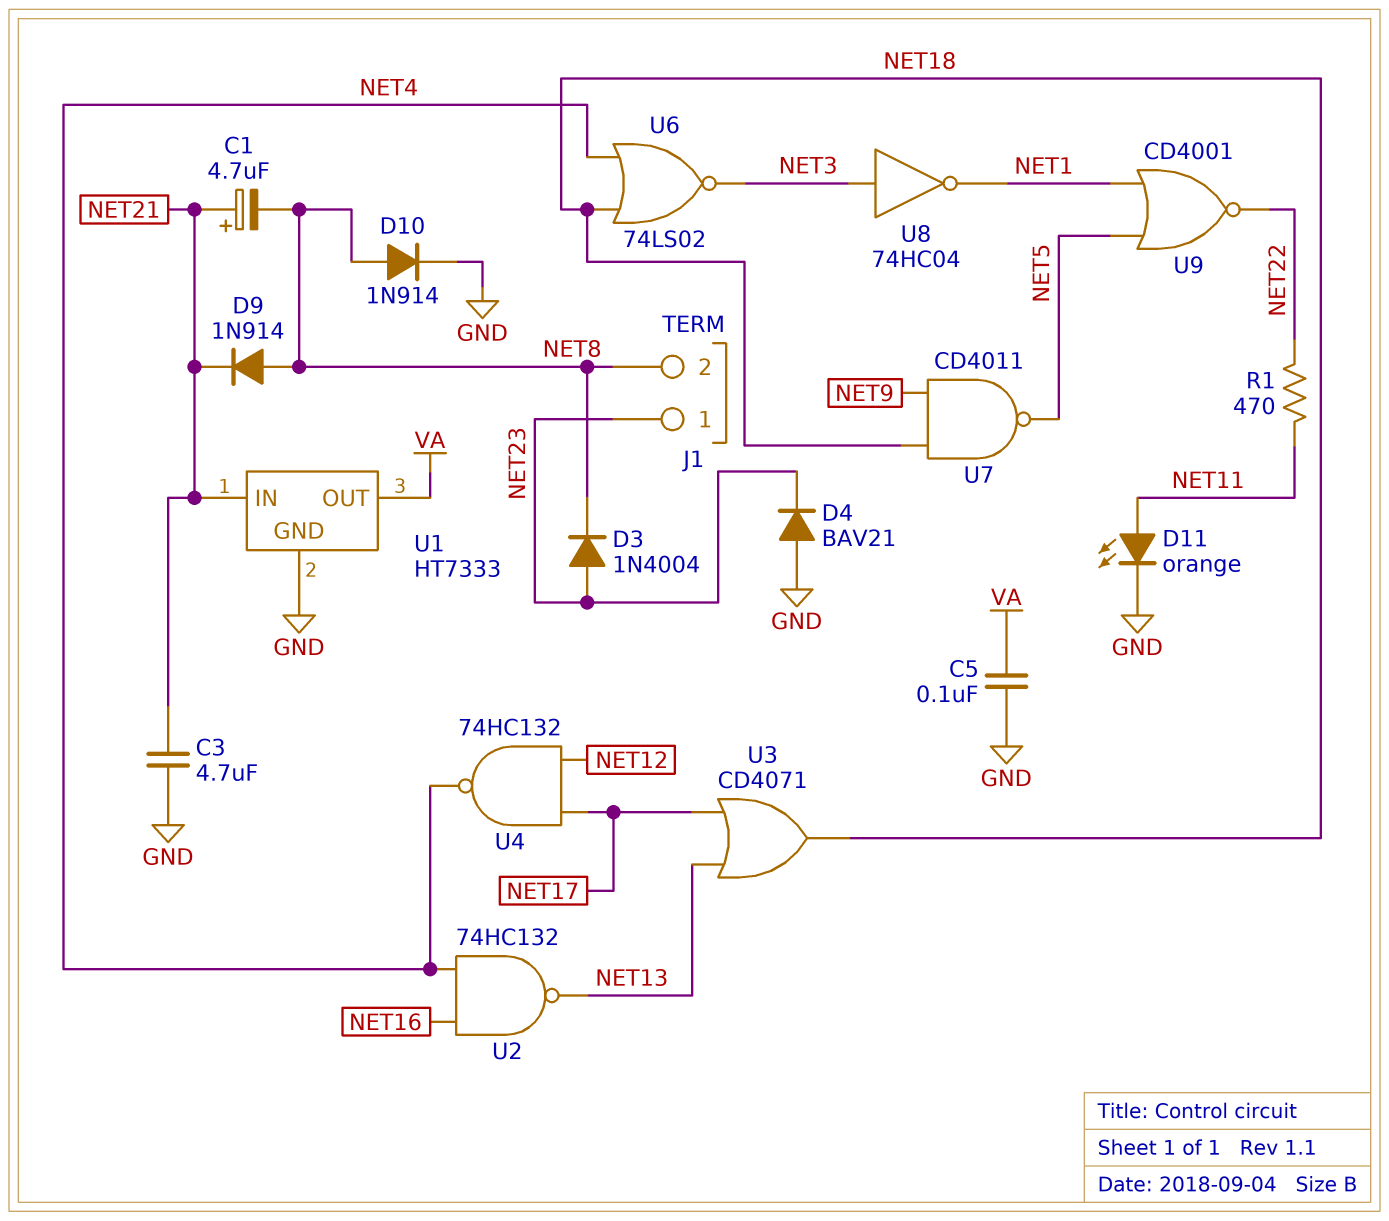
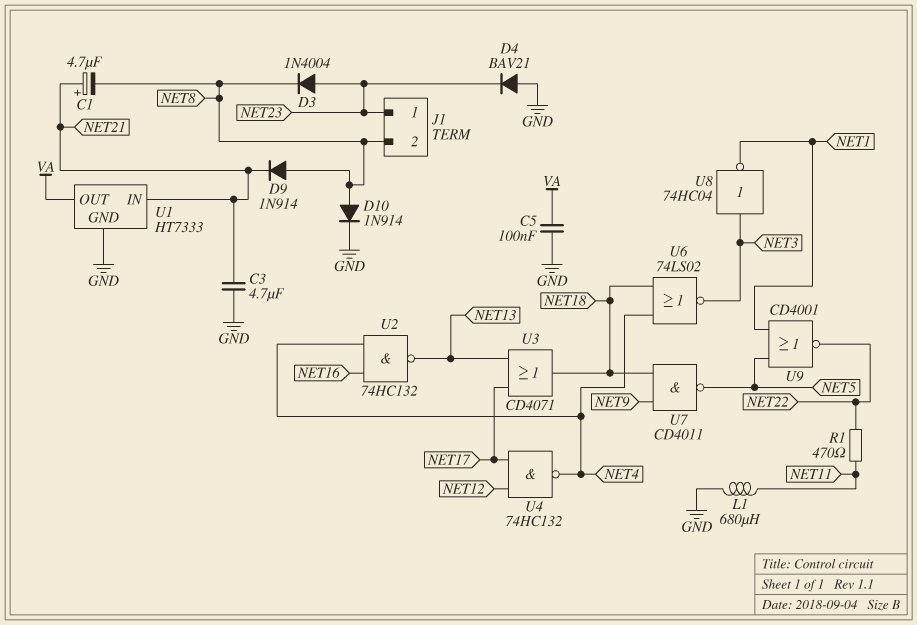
D11: LED orange (A NET11, K GND) -> none
L1: none -> 680uH (GND, NET11)

